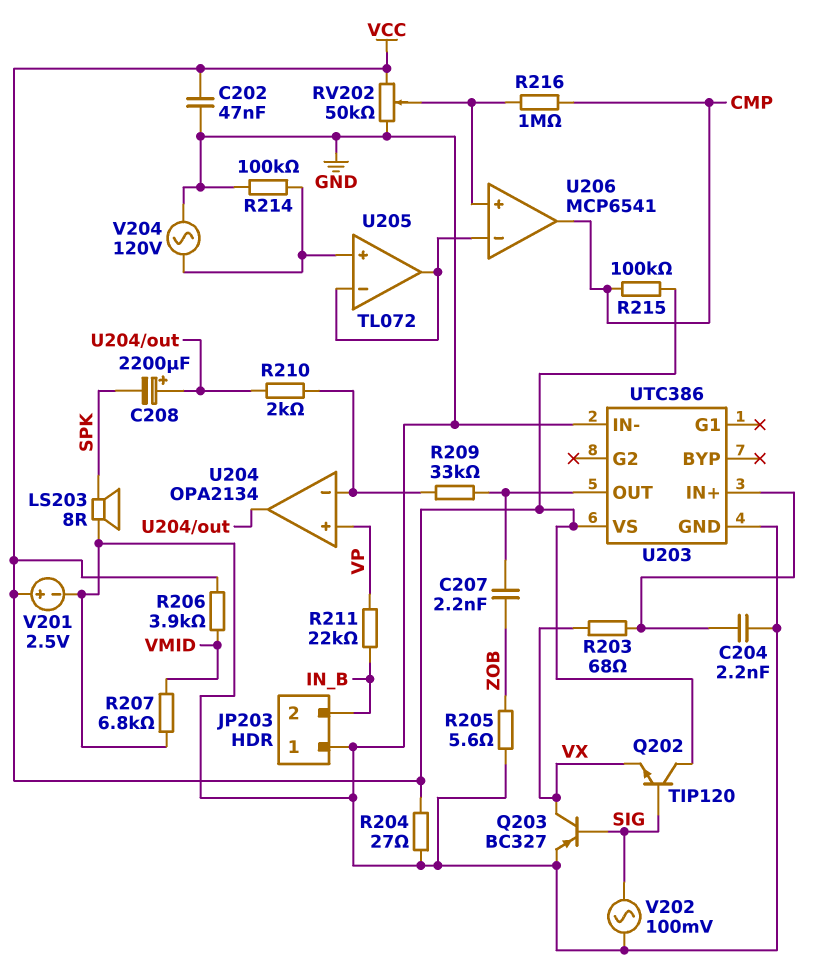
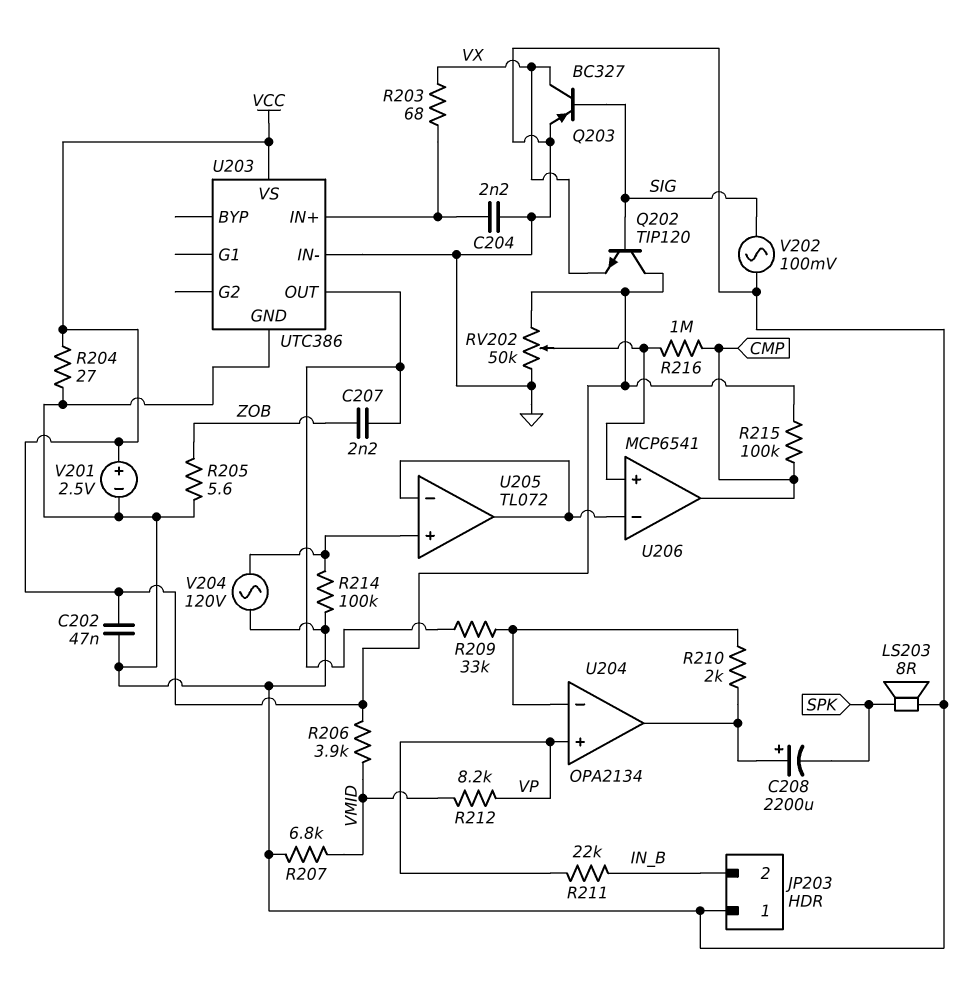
R212: none -> 8.2k (VMID, VP)

